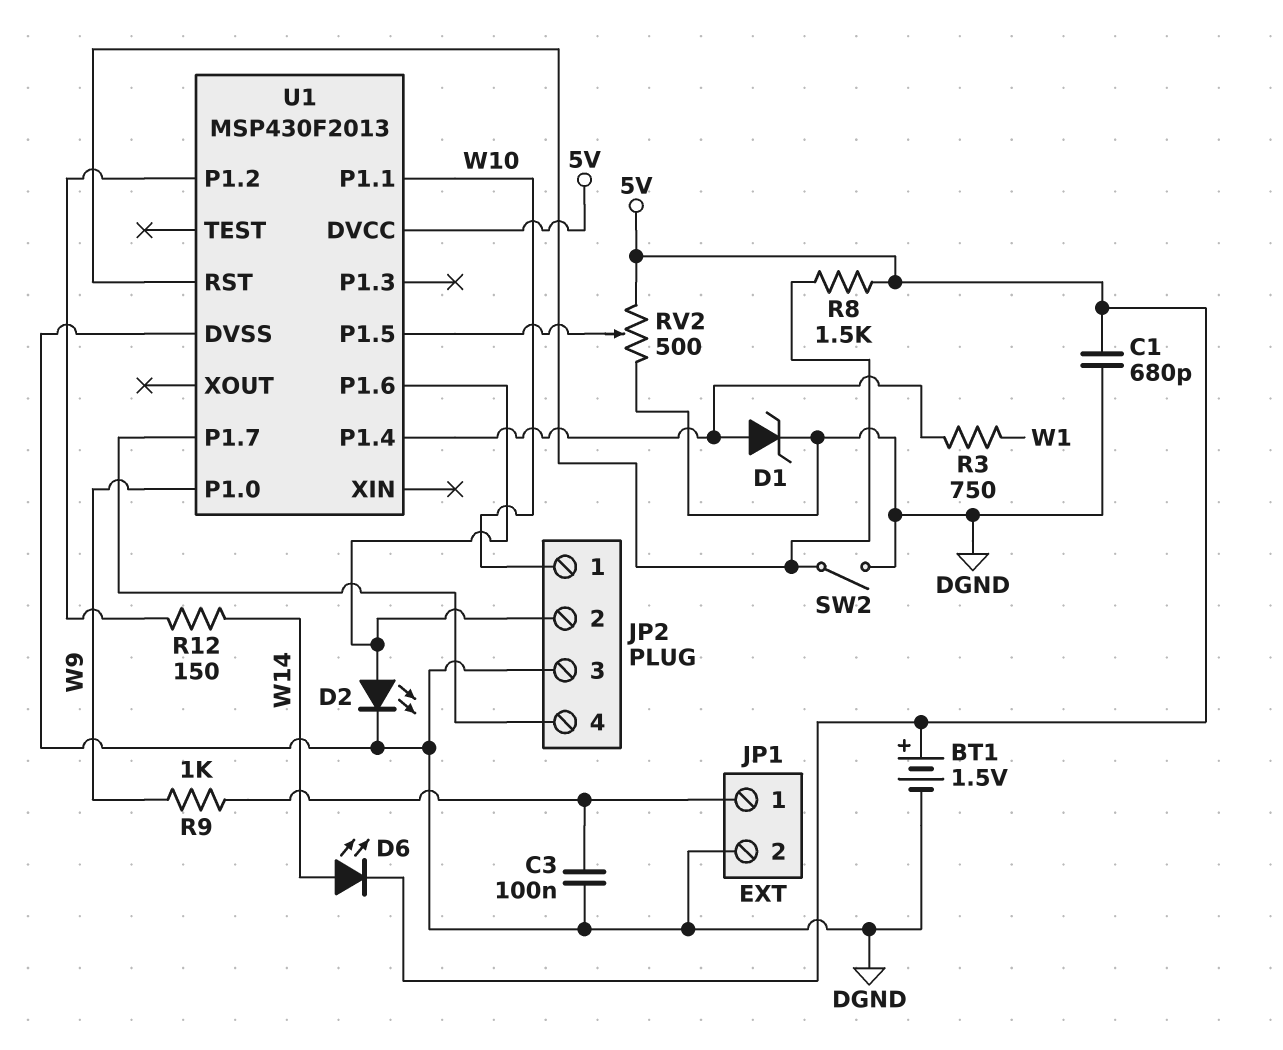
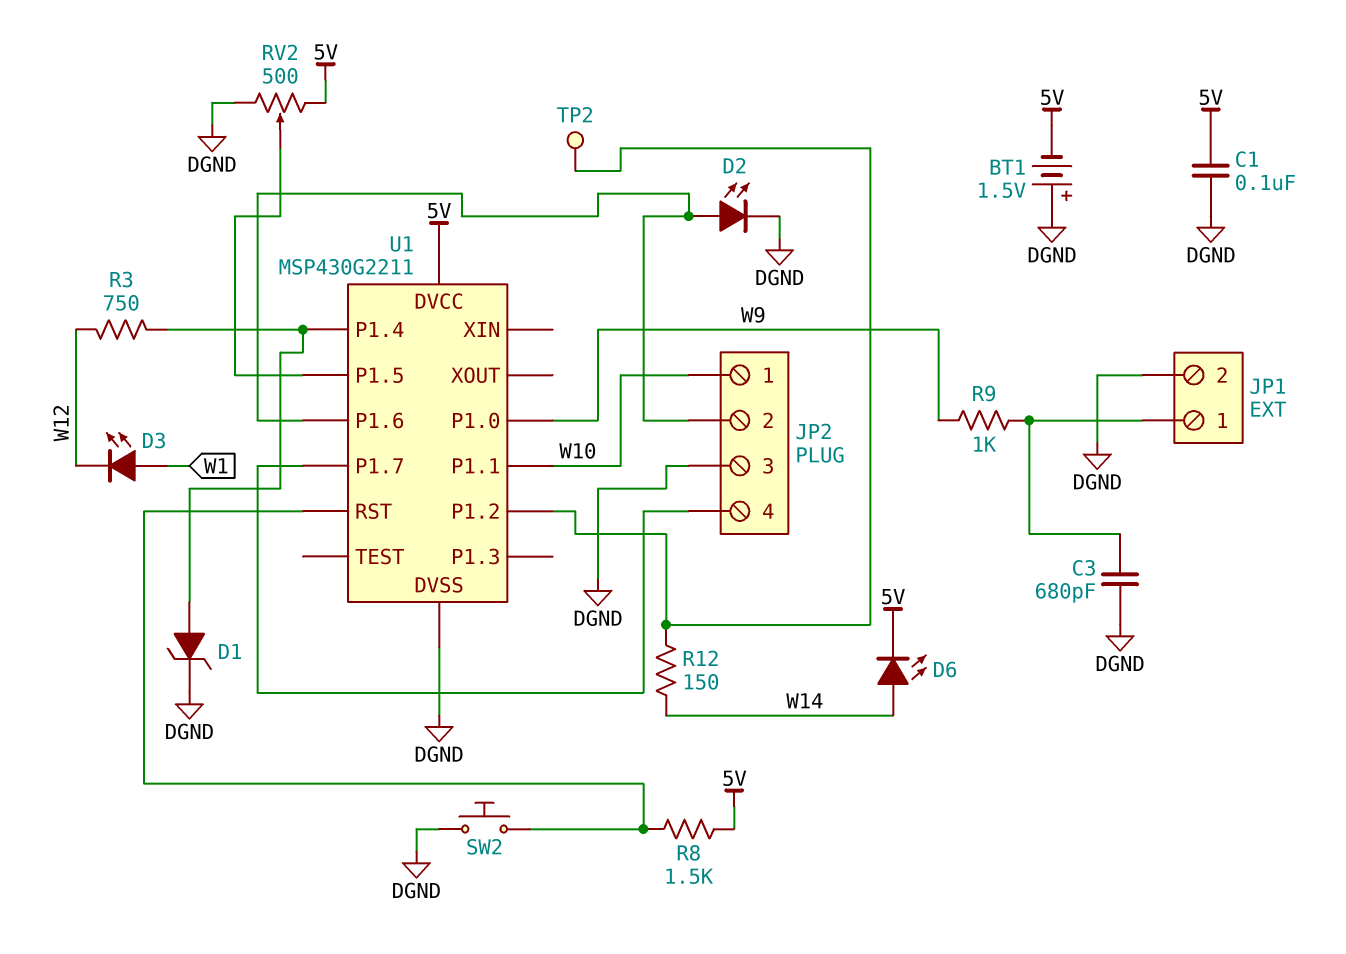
BT1: 1.5V (plus 5V, minus DGND) -> 1.5V (plus DGND, minus 5V)
C1: 680pF (5V, DGND) -> 100nF (5V, DGND)
C3: 100nF (DGND, JP1/1) -> 680pF (DGND, JP1/1)
D3: none -> LED (A W1, K W12)
R3: 750 (U1/P1.4, W1) -> 750 (U1/P1.4, W12)
SW2: switch (DGND, U1/RST) -> button (DGND, U1/RST)
TP2: none -> test point (U1/P1.2)
U1: MSP430F2013 -> MSP430G2211

